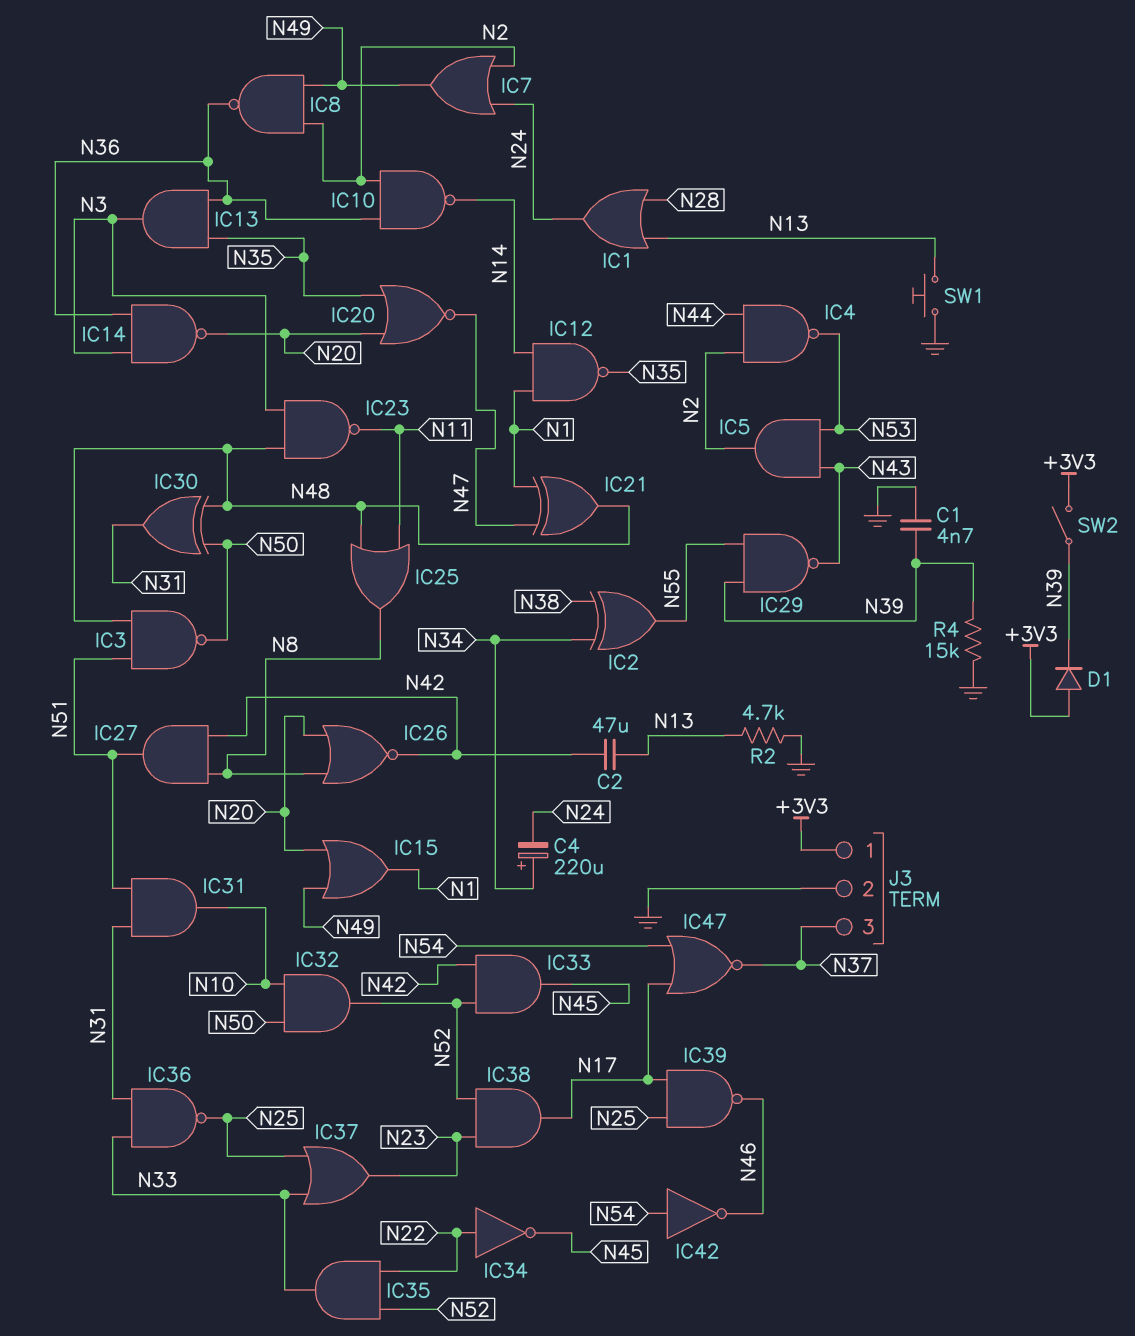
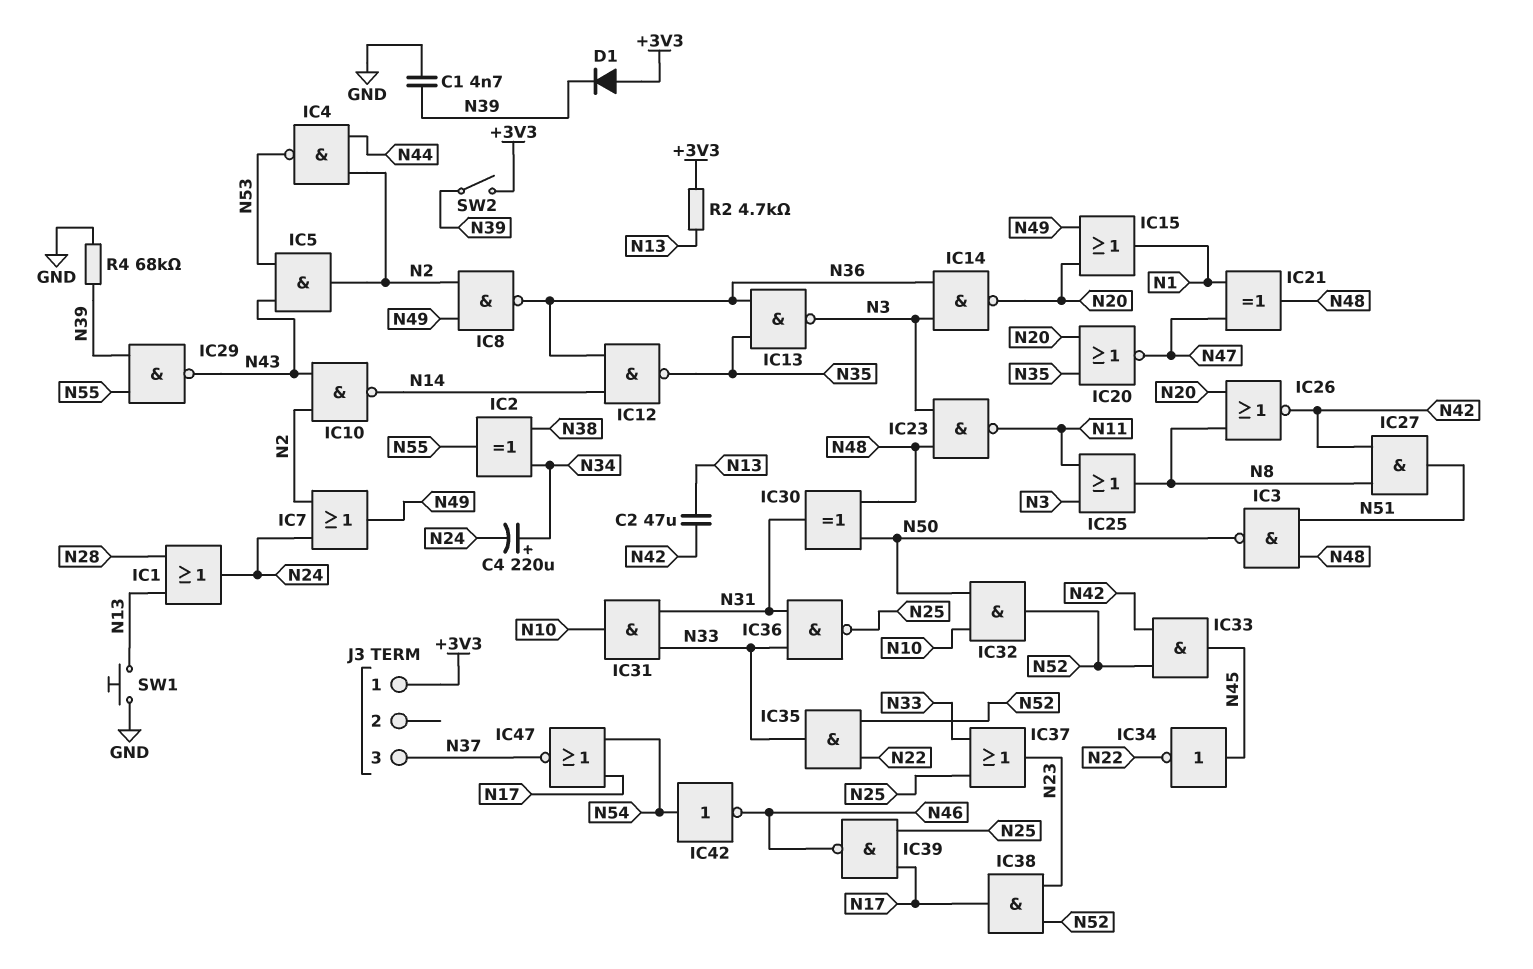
IC10: NAND (in N2, in N36, out N14) -> NAND (in N2, in N43, out N14)
IC12: NAND (in N1, in N14, out N35) -> NAND (in N14, in N36, out N35)
IC13: AND (in N35, in N36, out N3) -> NAND (in N35, in N36, out N3)
IC25: OR (in N11, in N48, out N8) -> OR (in N3, in N11, out N8)
IC31: AND (in N31, in N51, out N10) -> AND (in N31, in N33, out N10)
IC34: NOT (in N22, out N45) -> NOT (in N45, out N22)
J3 pin 2: GND -> none
R2: 4.7k (GND, N13) -> 4.7k (+3V3, N13)
R4: 15k (GND, N39) -> 68k (GND, N39)

